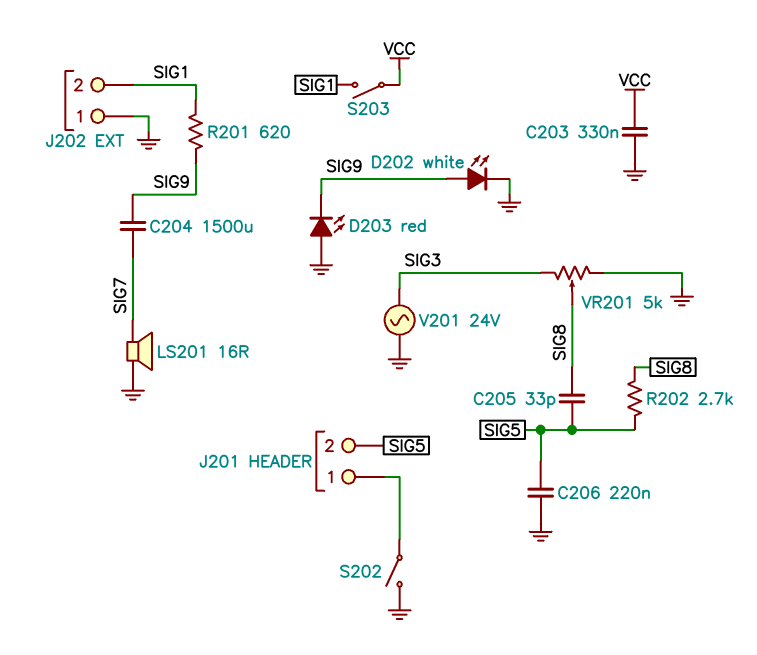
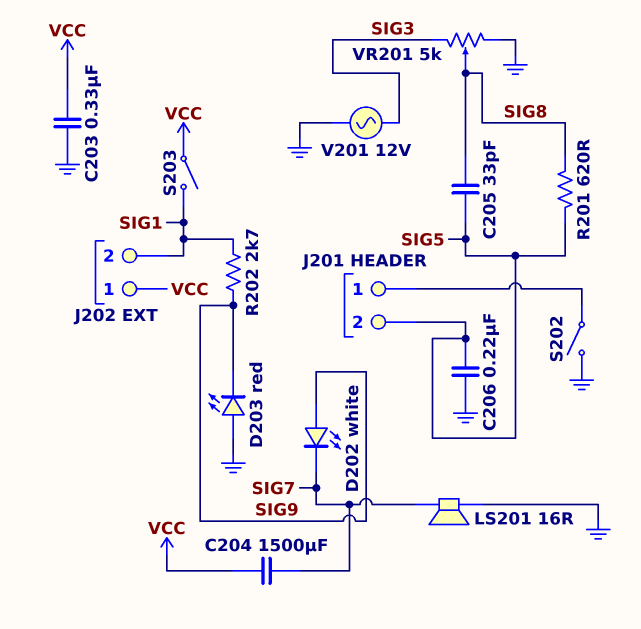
C204: 1500uF (SIG7, SIG9) -> 1500uF (SIG7, VCC)
D202: LED white (A SIG9, K GND) -> LED white (A SIG9, K SIG7)
J202 pin 1: GND -> VCC
R201: 620 (SIG1, SIG9) -> 620 (SIG5, SIG8)
R202: 2.7k (SIG5, SIG8) -> 2.7k (SIG1, SIG9)
V201: AC 24V (GND, SIG3) -> AC 12V (GND, SIG3)

